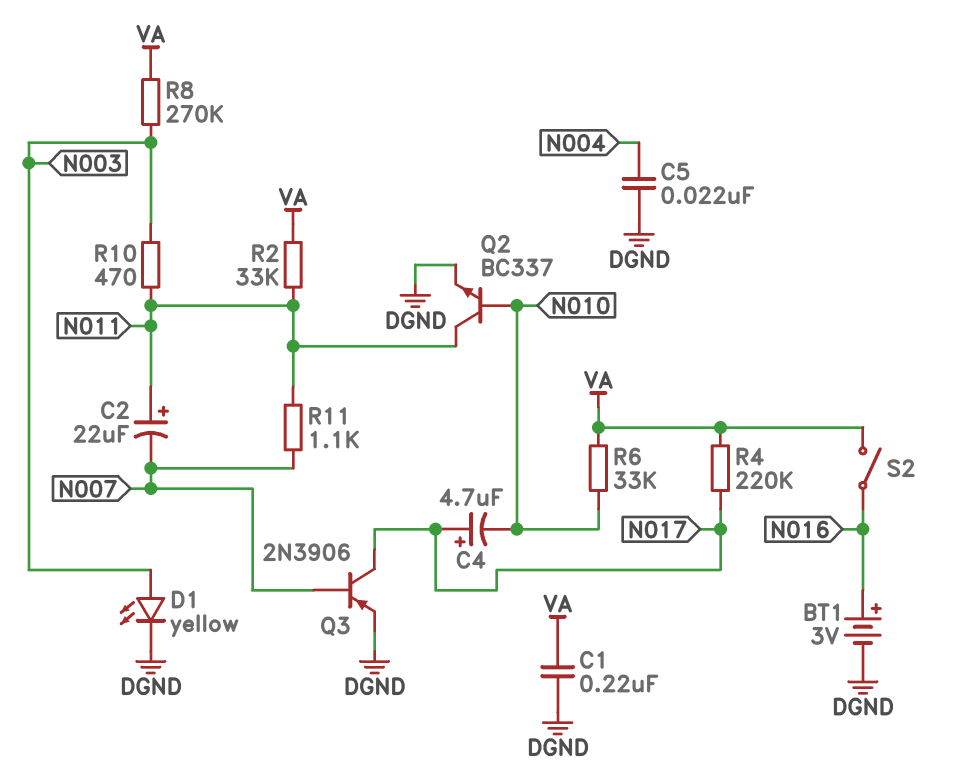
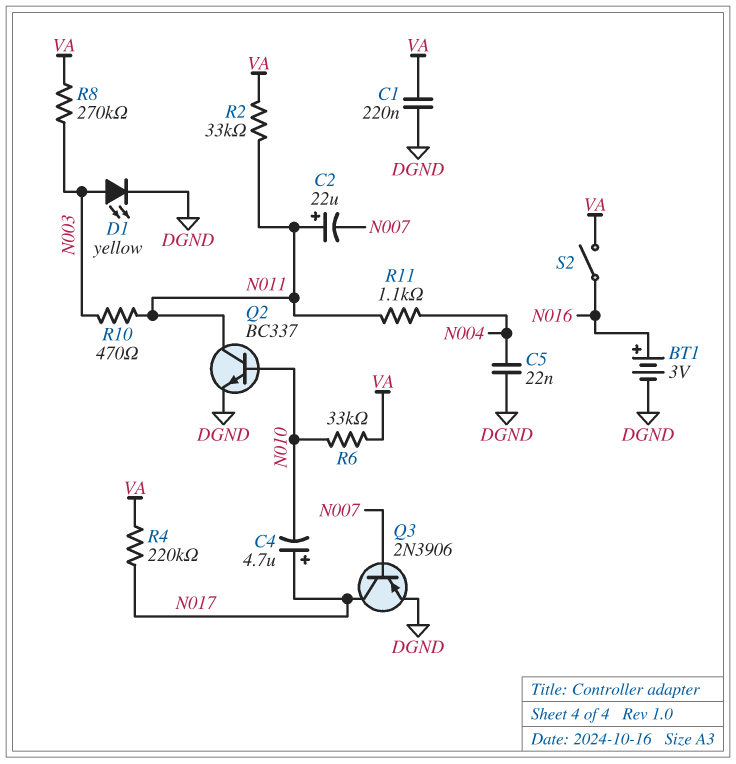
R11: 1.1k (N007, N011) -> 1.1k (N004, N011)

